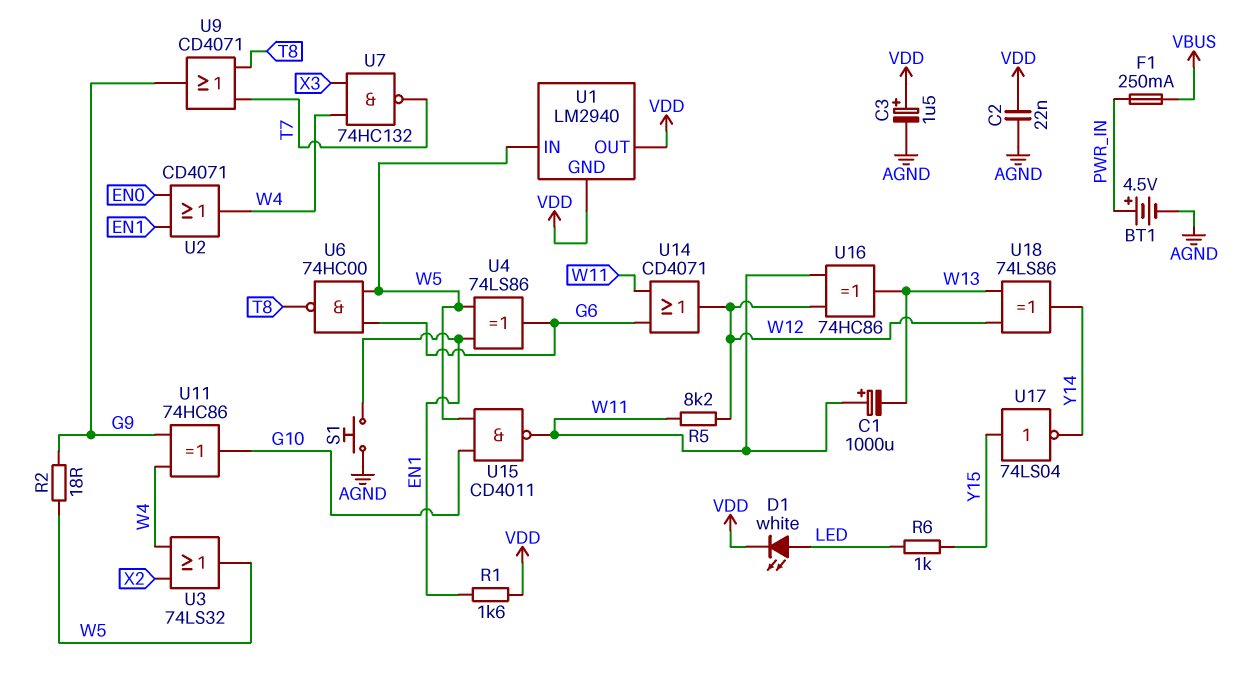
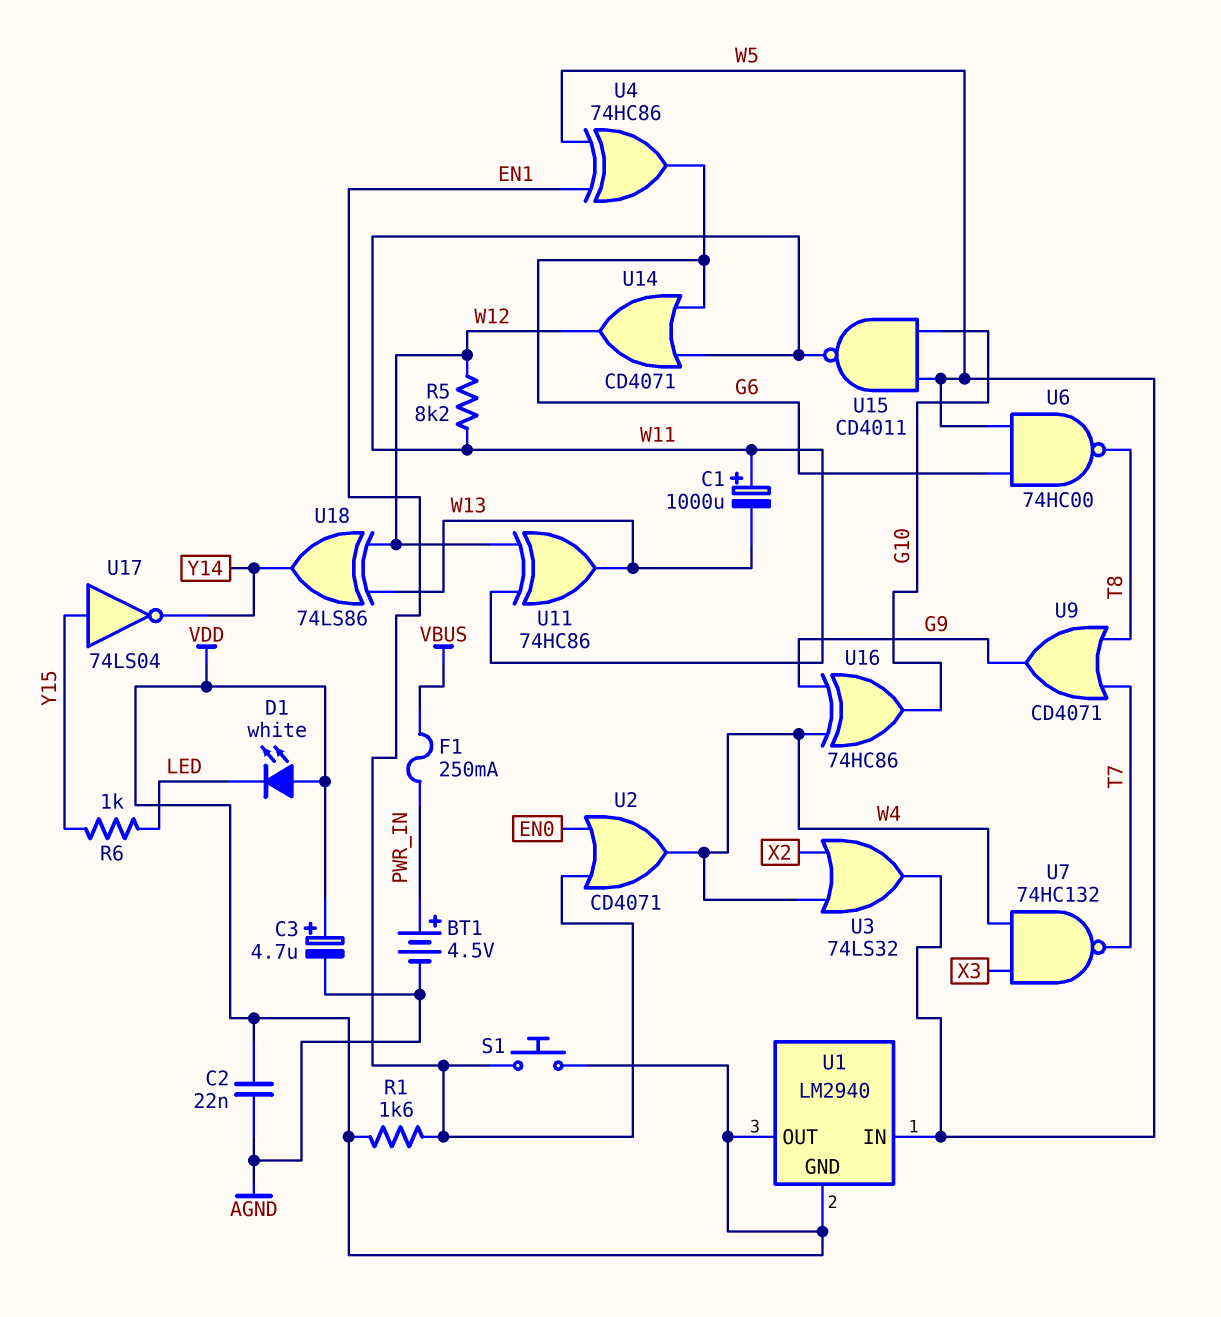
C3: 1.5uF (plus VDD, minus AGND) -> 4.7uF (plus VDD, minus AGND)
D1: LED white (A LED, K VDD) -> LED white (A VDD, K LED)
R2: 18 (G9, W5) -> none
S1: button (AGND, EN1) -> button (EN1, VDD)
U4: XOR 74LS86 (in EN1, in W5, out G6) -> XOR 74HC86 (in EN1, in W5, out G6)
U11: XOR 74HC86 (in G9, in W4, out G10) -> XOR 74HC86 (in W11, in W12, out W13)
U16: XOR 74HC86 (in W11, in W12, out W13) -> XOR 74HC86 (in G9, in W4, out G10)

